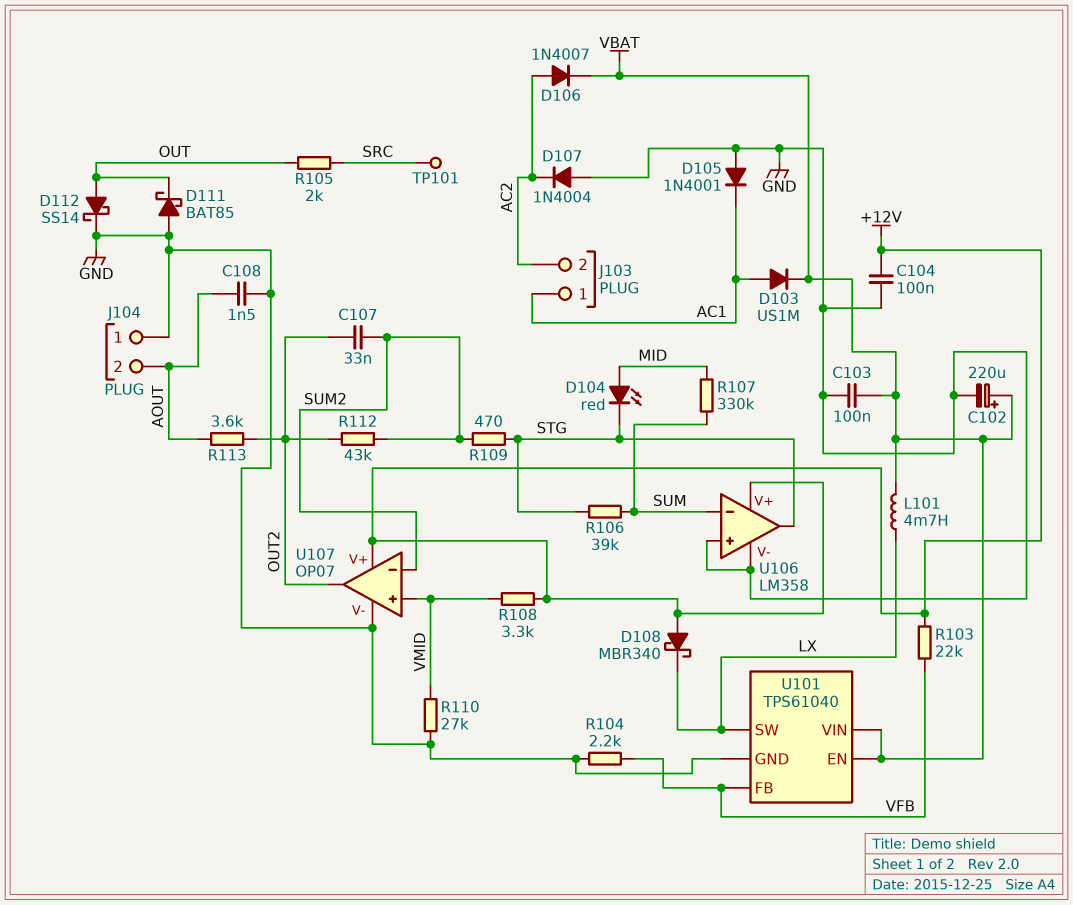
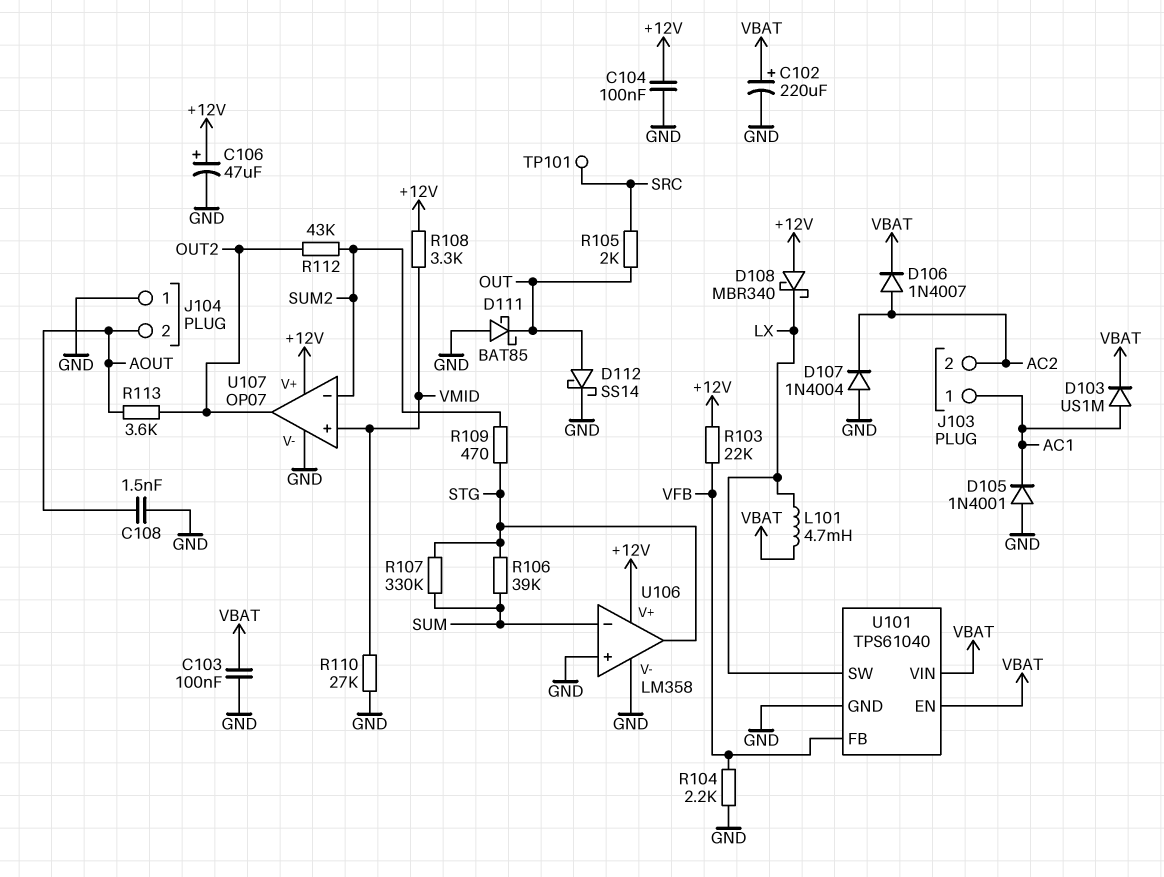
C106: none -> 47uF (plus +12V, minus GND)
C107: 33nF (OUT2, SUM2) -> none
D104: LED red (A MID, K STG) -> none
R107: 330k (MID, SUM) -> 330k (STG, SUM)

